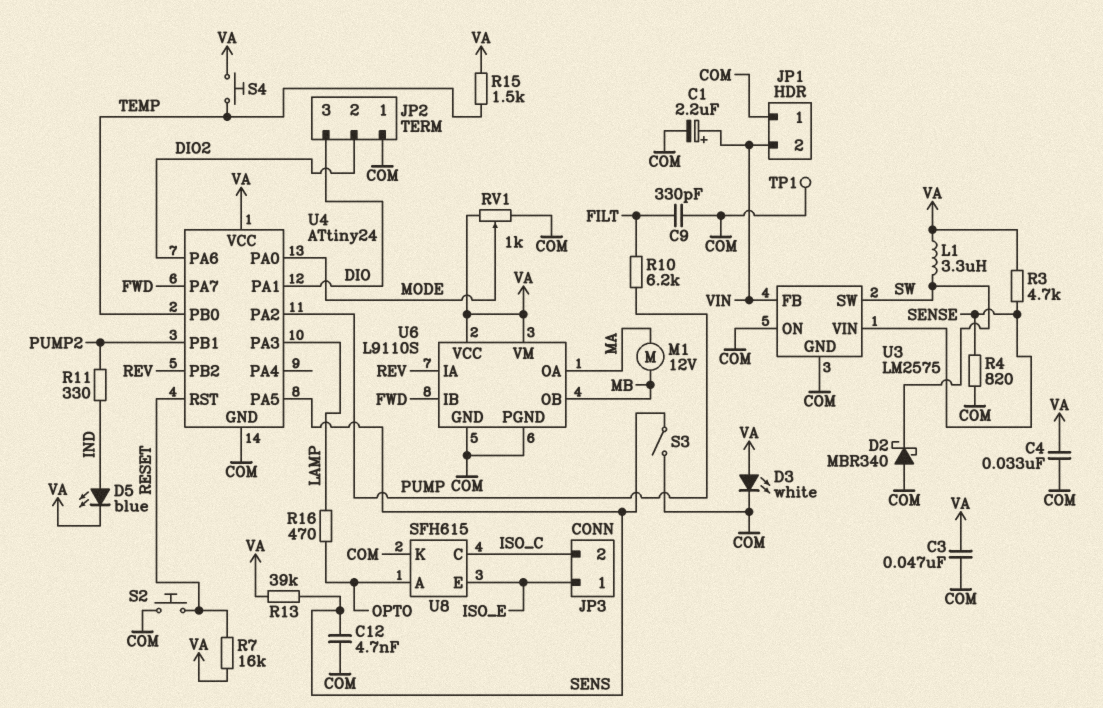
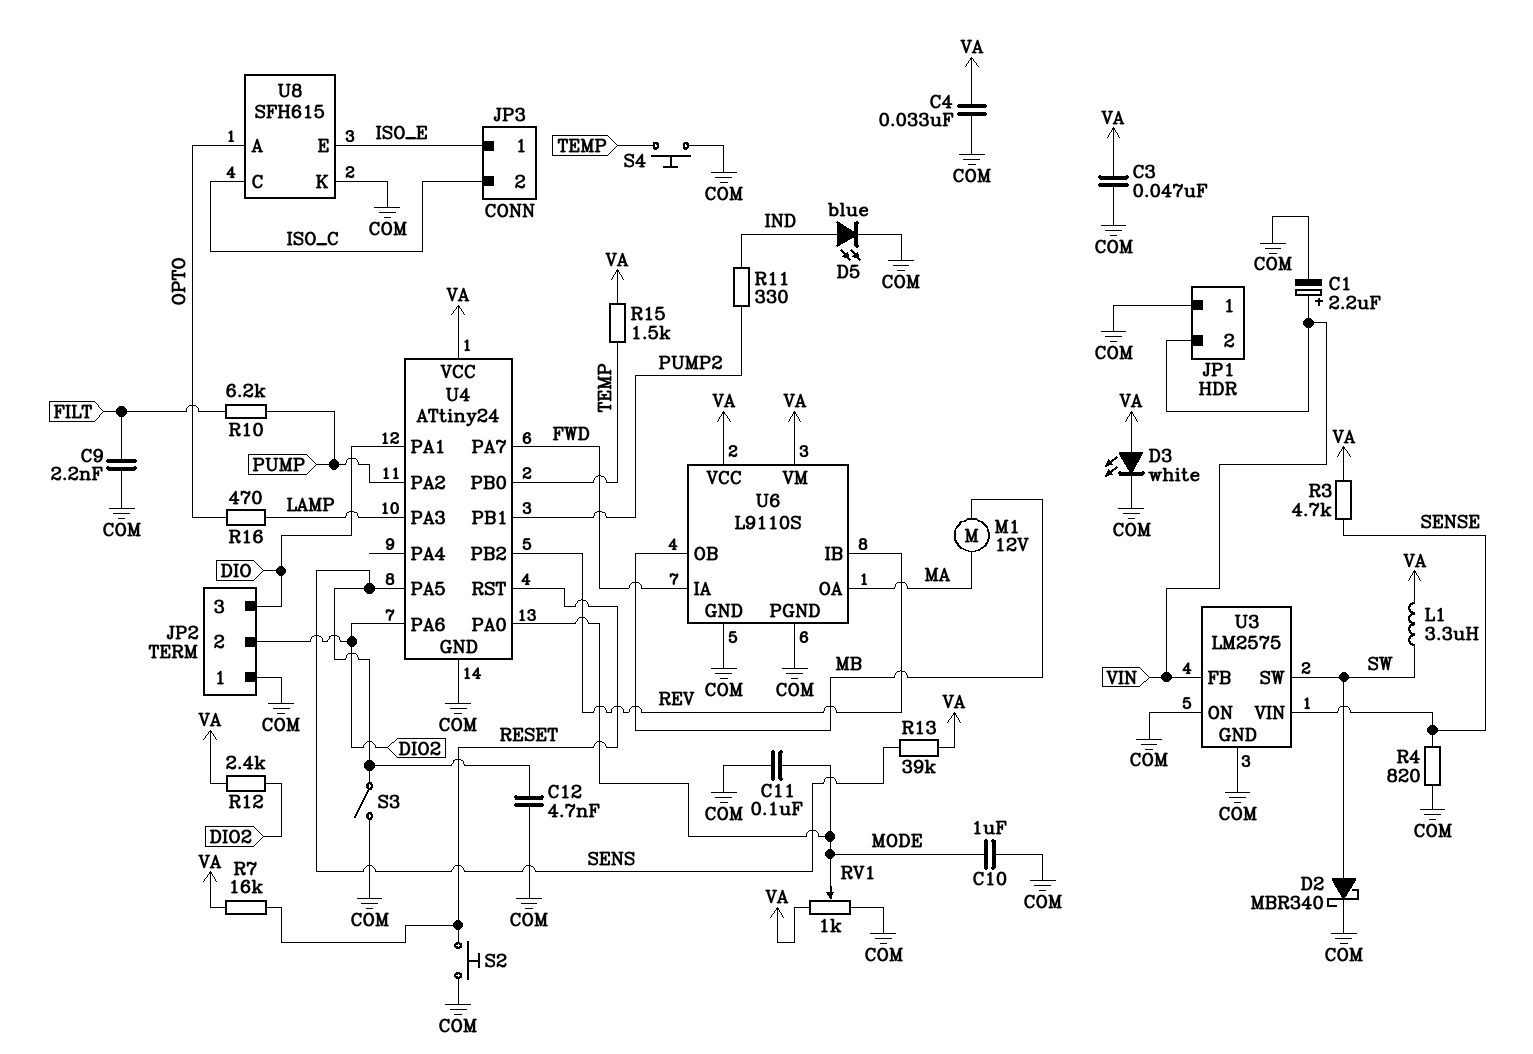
C9: 330pF (COM, FILT) -> 2.2nF (COM, FILT)
C10: none -> 1uF (COM, MODE)
C11: none -> 100nF (COM, MODE)
D2: schottky MBR340 (A COM, K SW) -> schottky MBR340 (A SW, K COM)
D5: LED blue (A IND, K VA) -> LED blue (A IND, K COM)
R12: none -> 2.4k (DIO2, VA)
S4: button (TEMP, VA) -> button (COM, TEMP)
TP1: test point (COM) -> none
U6 pin IA: REV -> FWD
U6 pin IB: FWD -> REV

